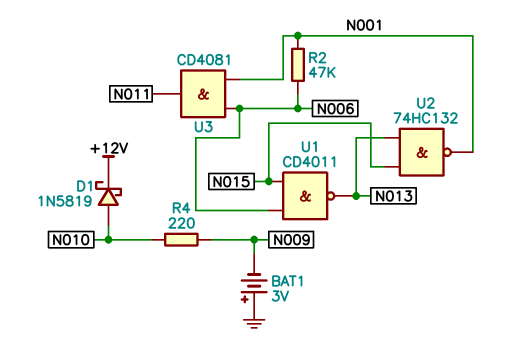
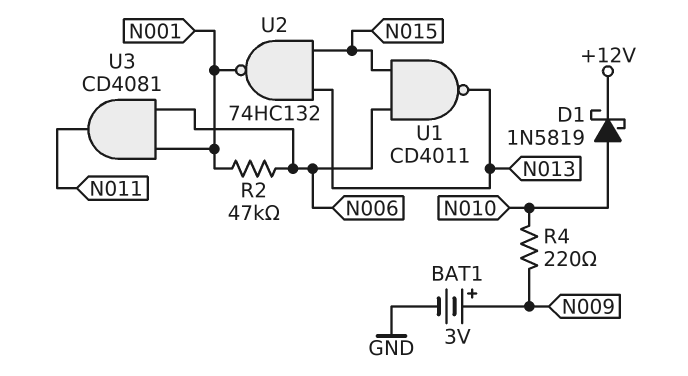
BAT1: 3V (plus GND, minus N009) -> 3V (plus N009, minus GND)

